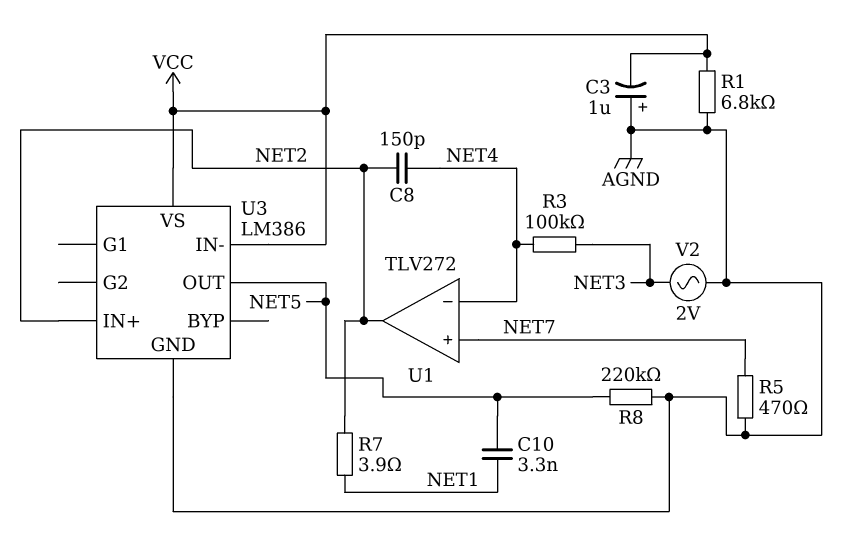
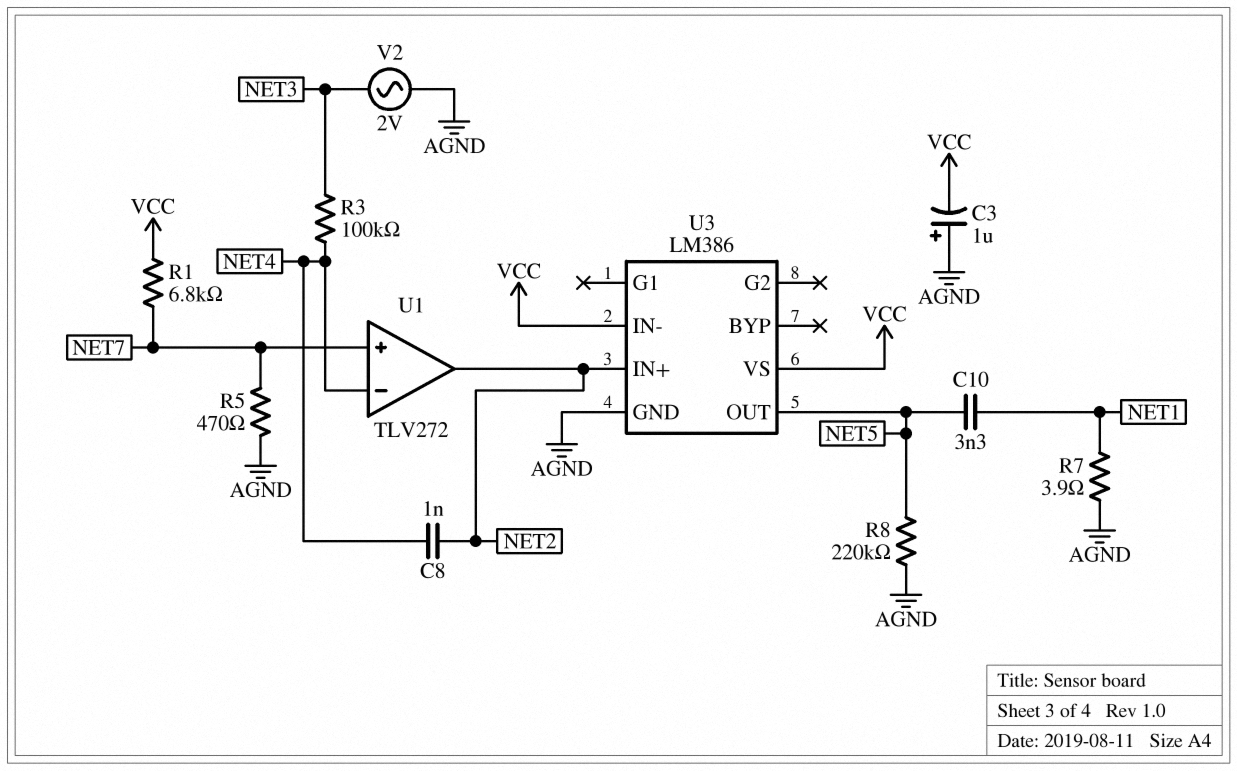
C8: 150pF (NET2, NET4) -> 1nF (NET2, NET4)
R1: 6.8k (AGND, VCC) -> 6.8k (NET7, VCC)
R7: 3.9 (NET1, NET2) -> 3.9 (AGND, NET1)

